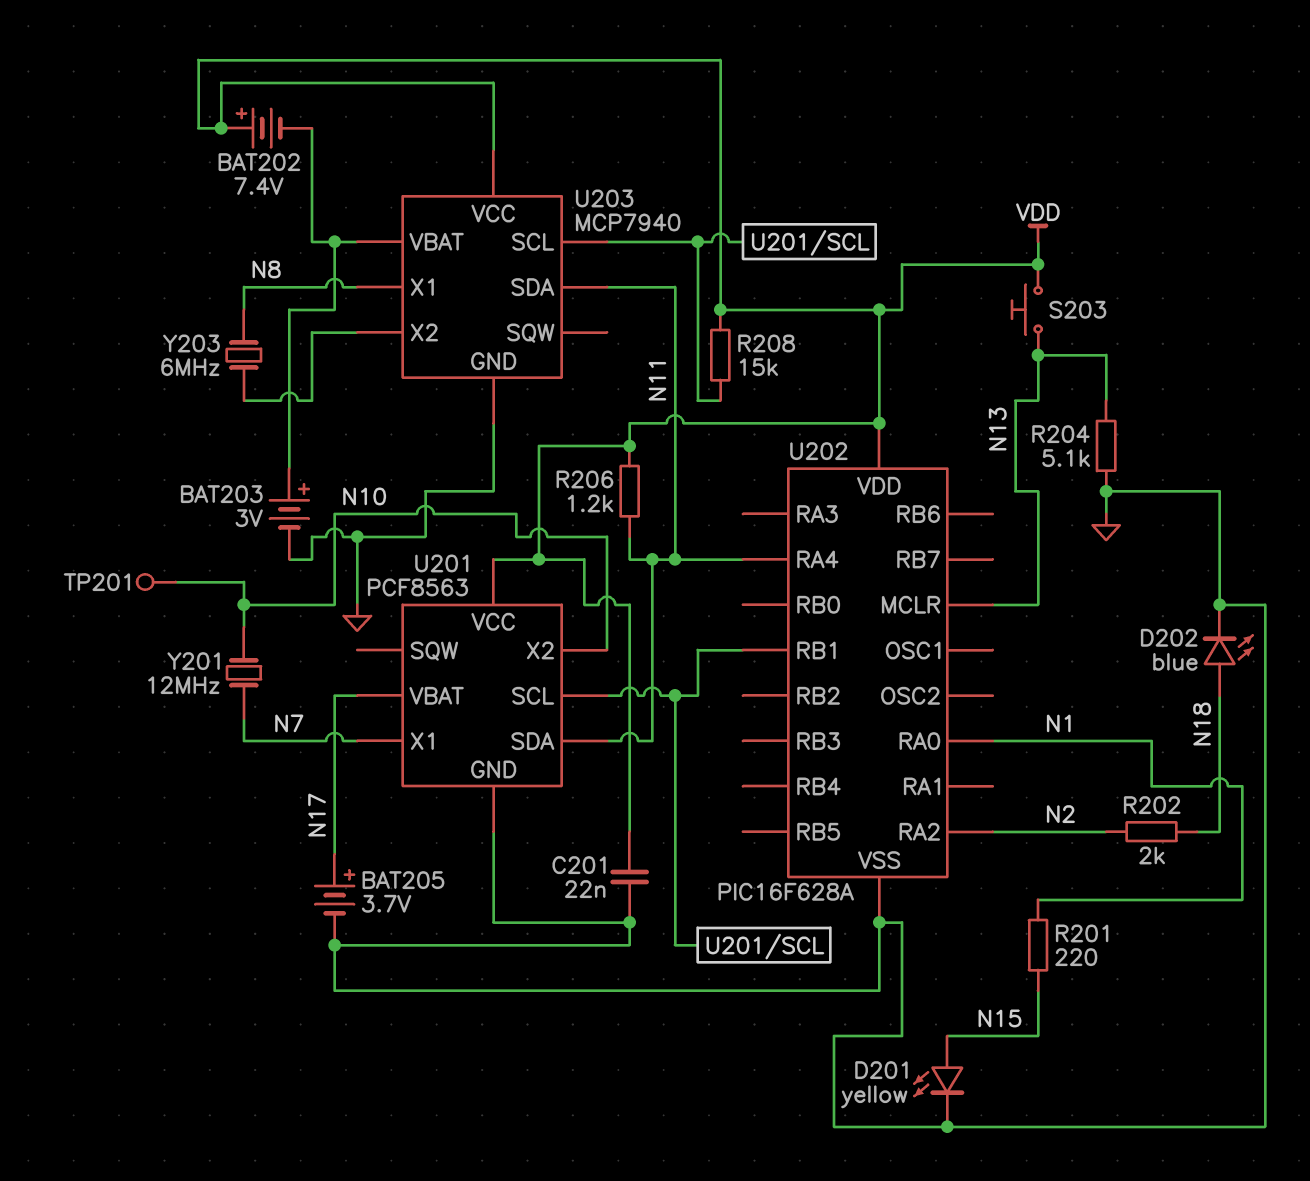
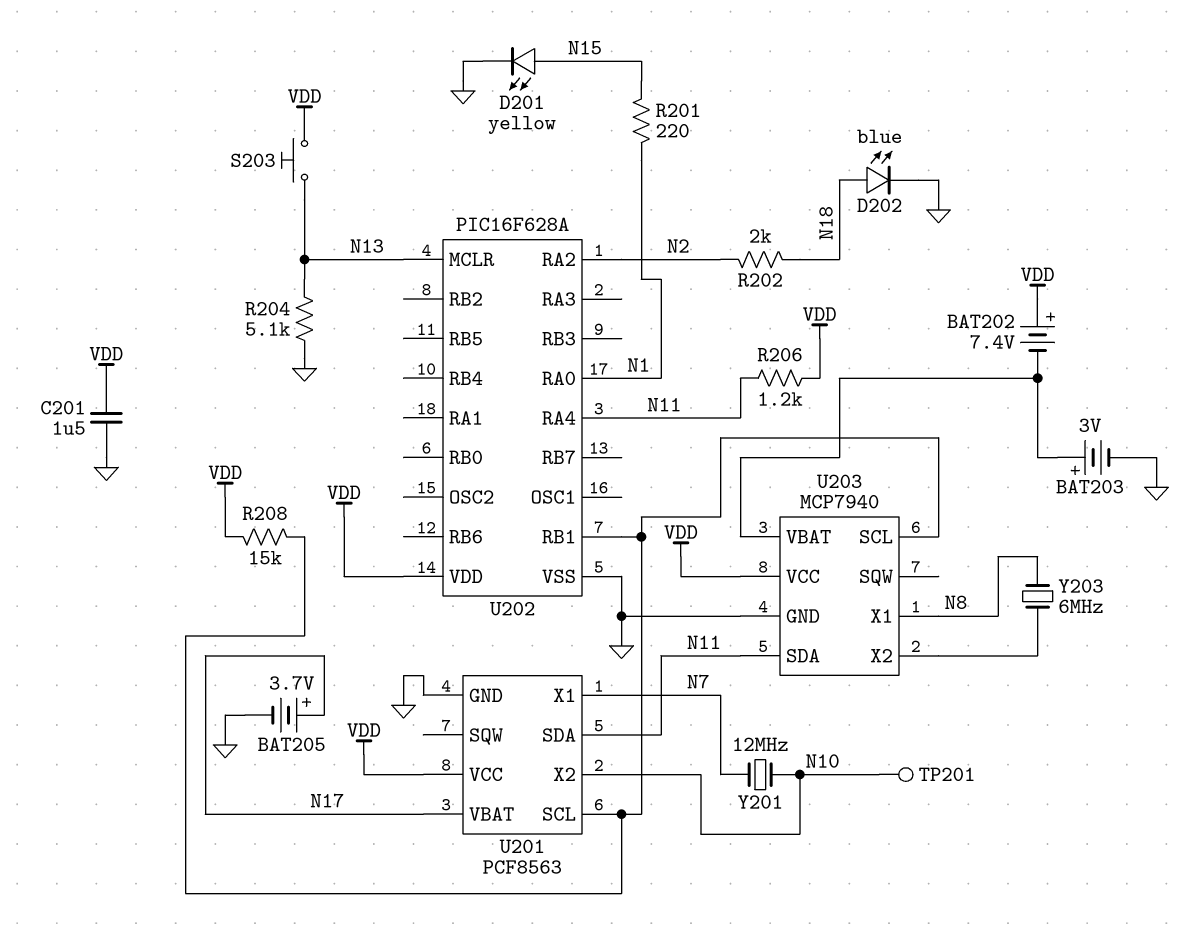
C201: 22nF (GND, VDD) -> 1.5uF (GND, VDD)

